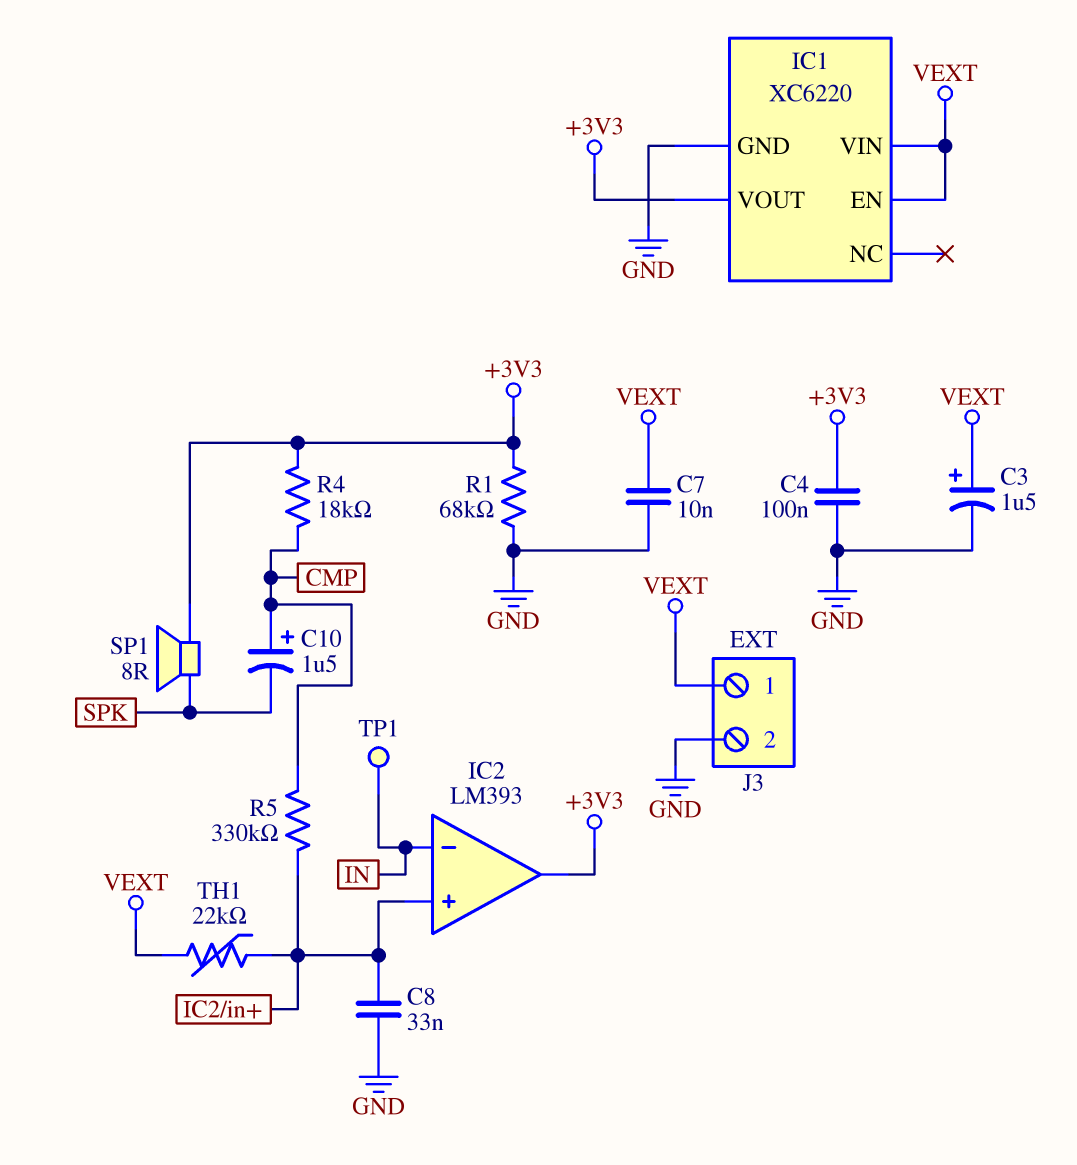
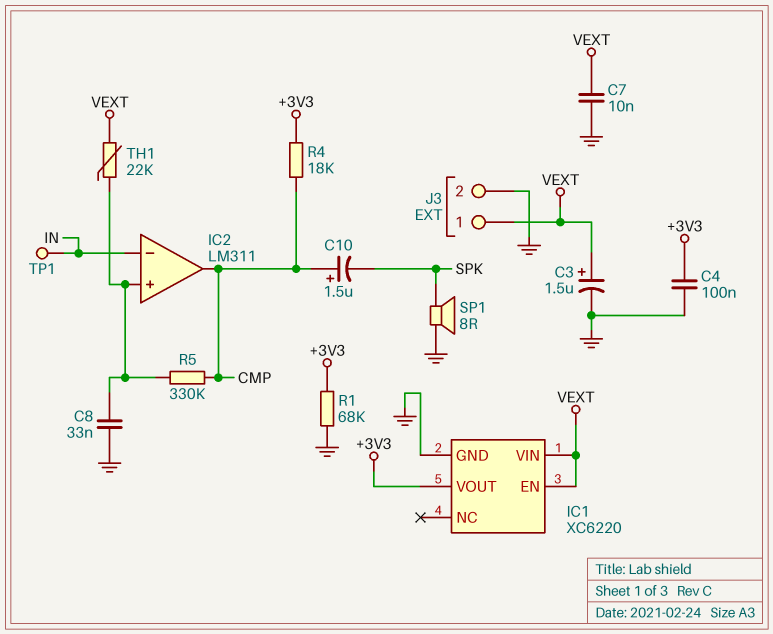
IC2: LM393 -> LM311
IC2 pin out: +3V3 -> CMP
SP1: speaker 8R (+3V3, SPK) -> speaker 8R (GND, SPK)

